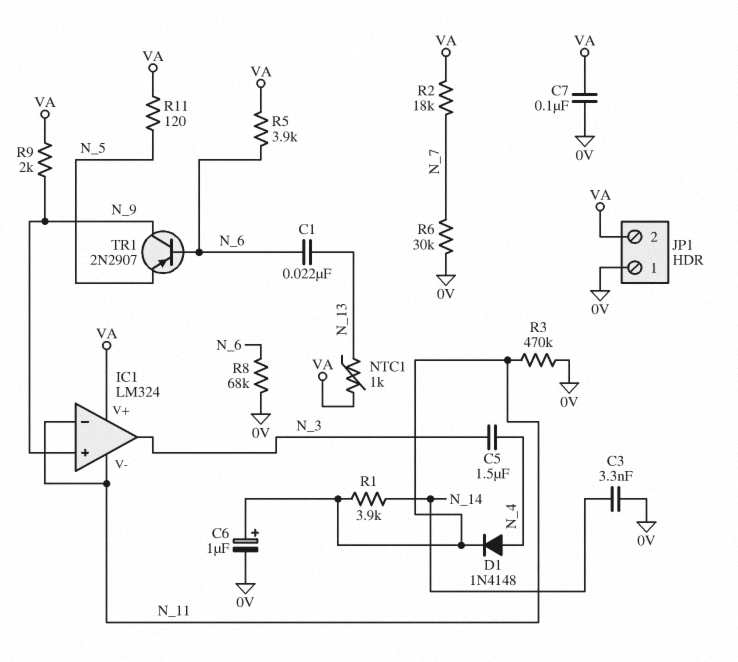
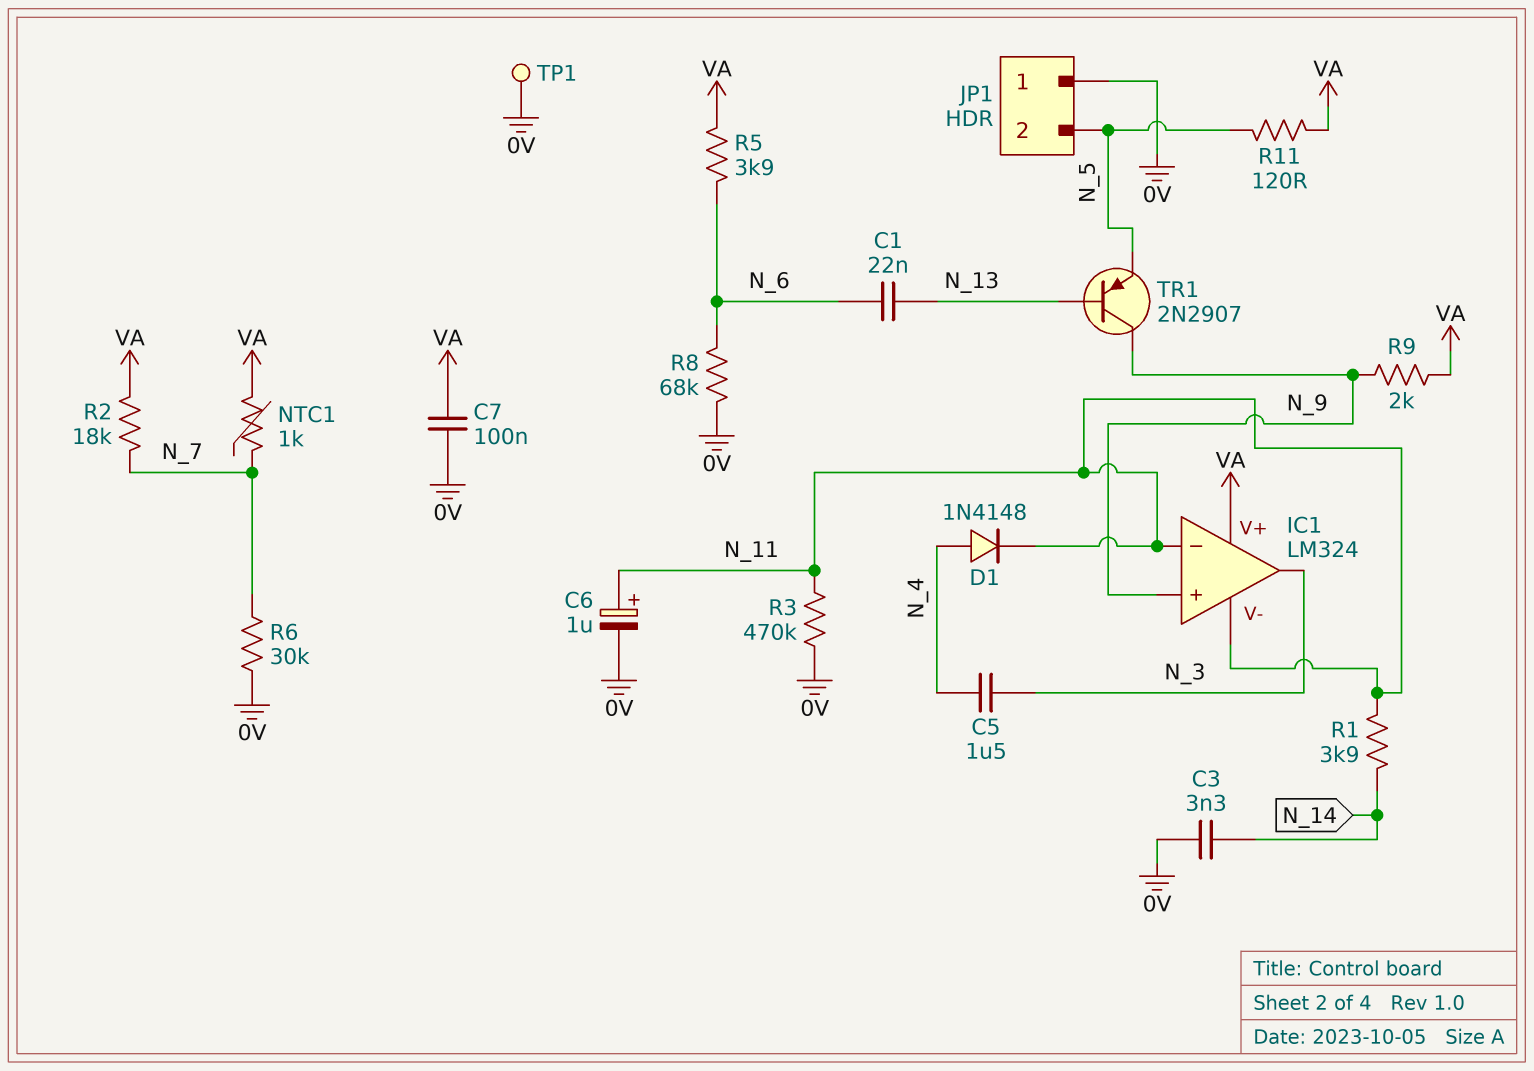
JP1 pin 2: VA -> N_5
NTC1: 1k (N_13, VA) -> 1k (N_7, VA)
TP1: none -> test point (0V)
TR1: PNP 2N2907 (B N_6, C N_9, E N_5) -> PNP 2N2907 (B N_13, C N_9, E N_5)

